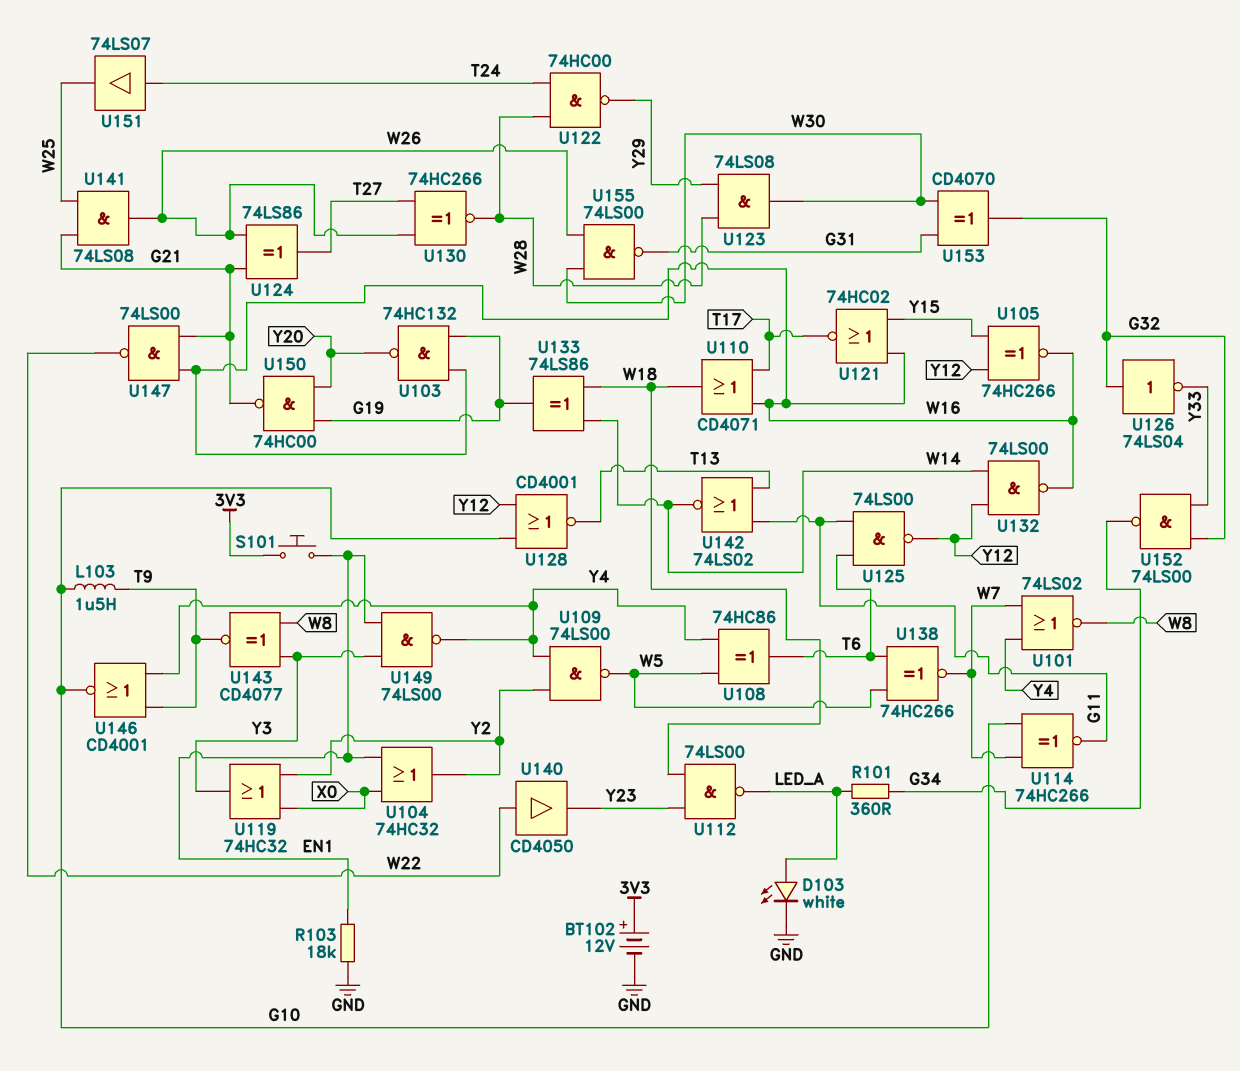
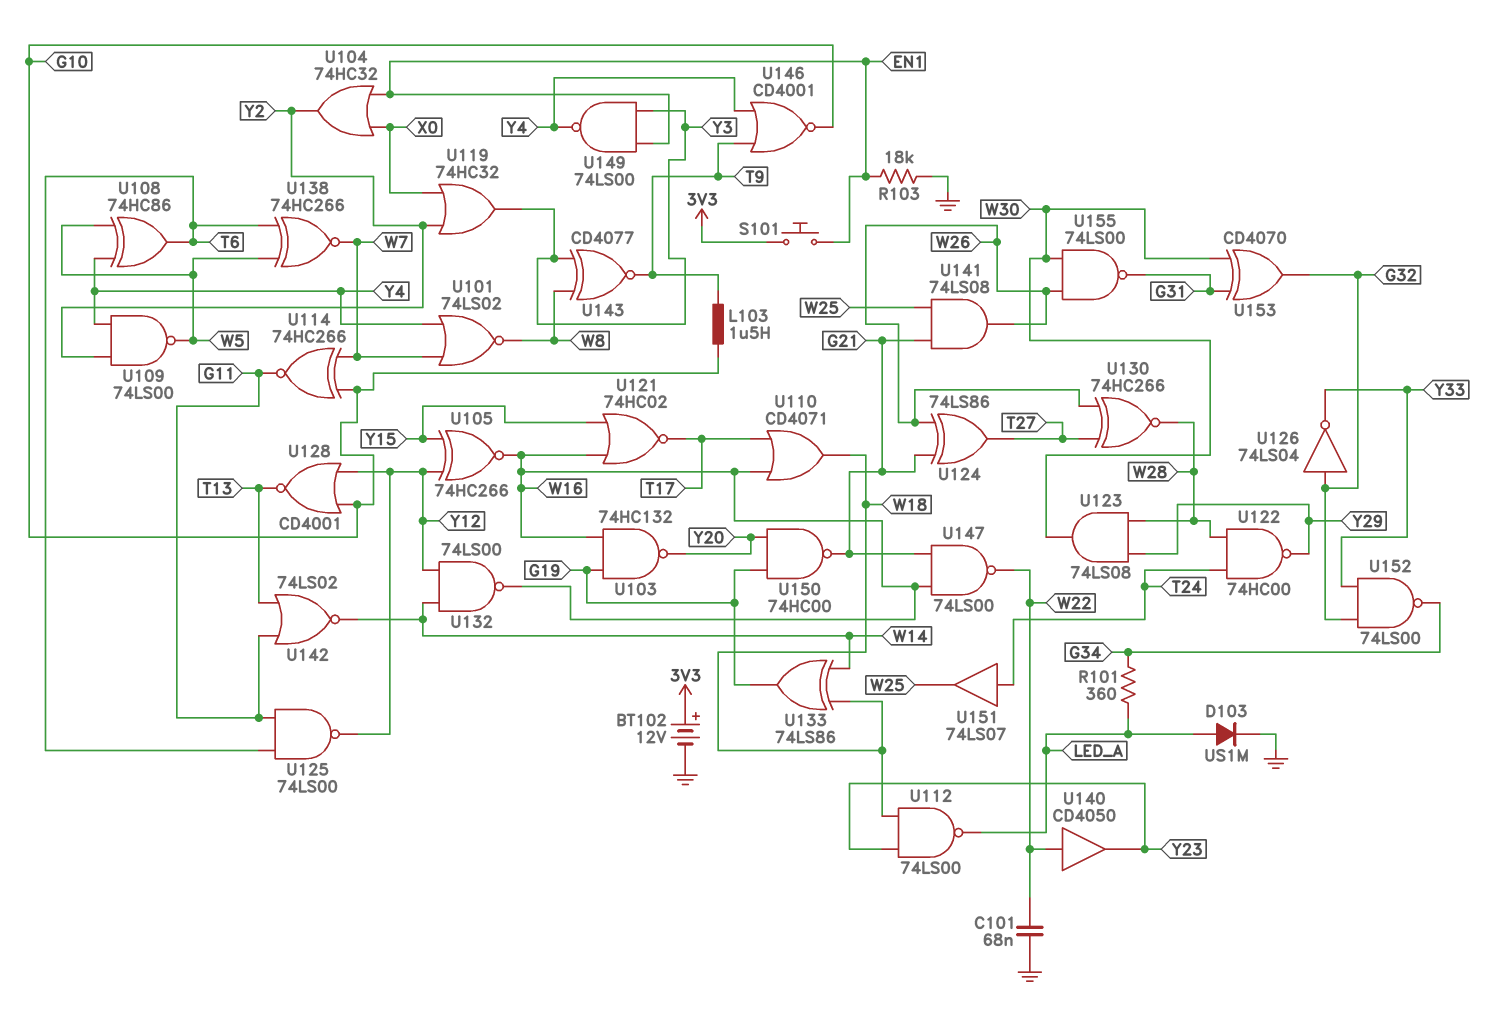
C101: none -> 68nF (GND, W22)
D103: LED white (A LED_A, K GND) -> diode US1M (A LED_A, K GND)

